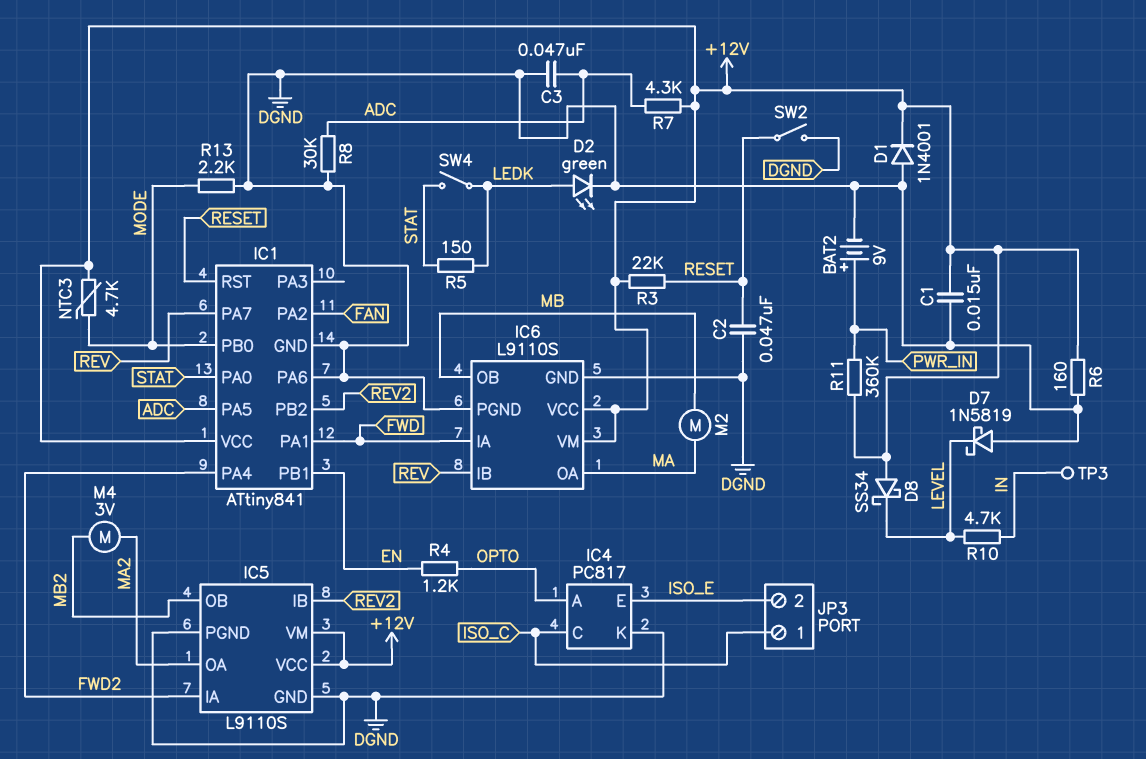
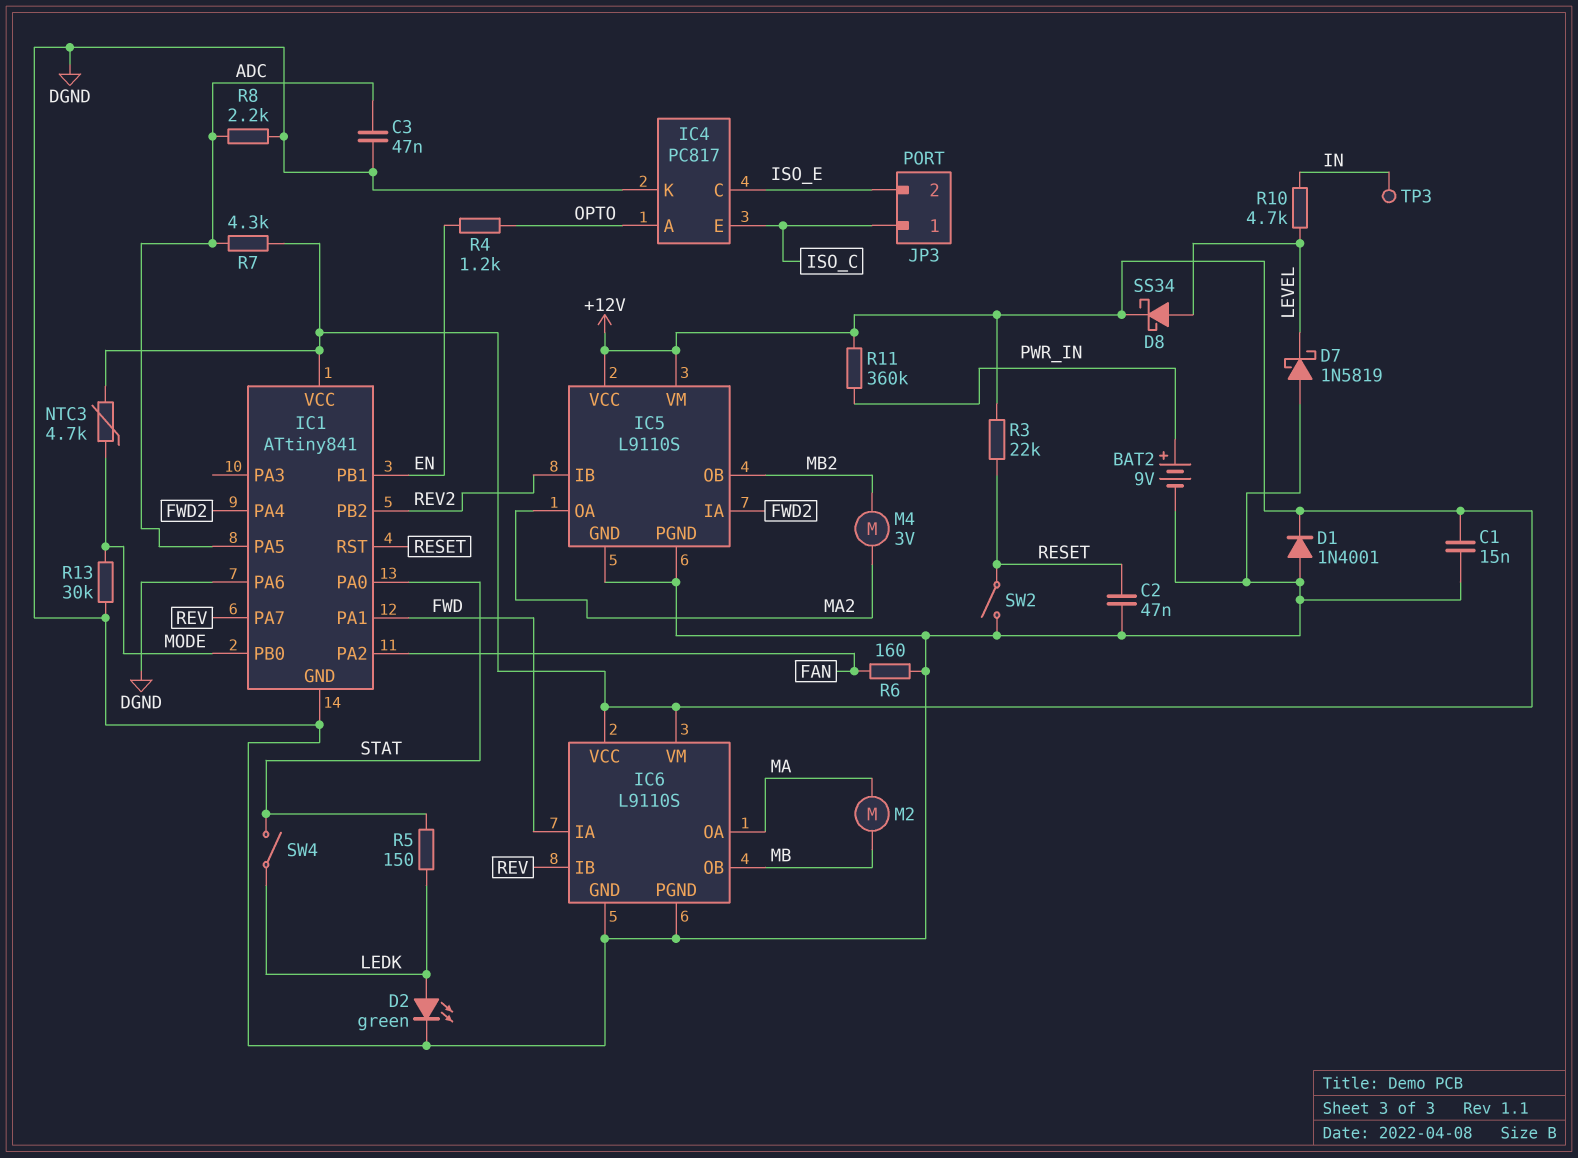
D8: schottky SS34 (A +12V, K LEVEL) -> schottky SS34 (A LEVEL, K +12V)
IC4 pin C: ISO_C -> ISO_E
IC4 pin E: ISO_E -> ISO_C
R6: 160 (+12V, DGND) -> 160 (DGND, FAN)
R8: 30k (ADC, DGND) -> 2.2k (ADC, DGND)
R13: 2.2k (DGND, MODE) -> 30k (DGND, MODE)

